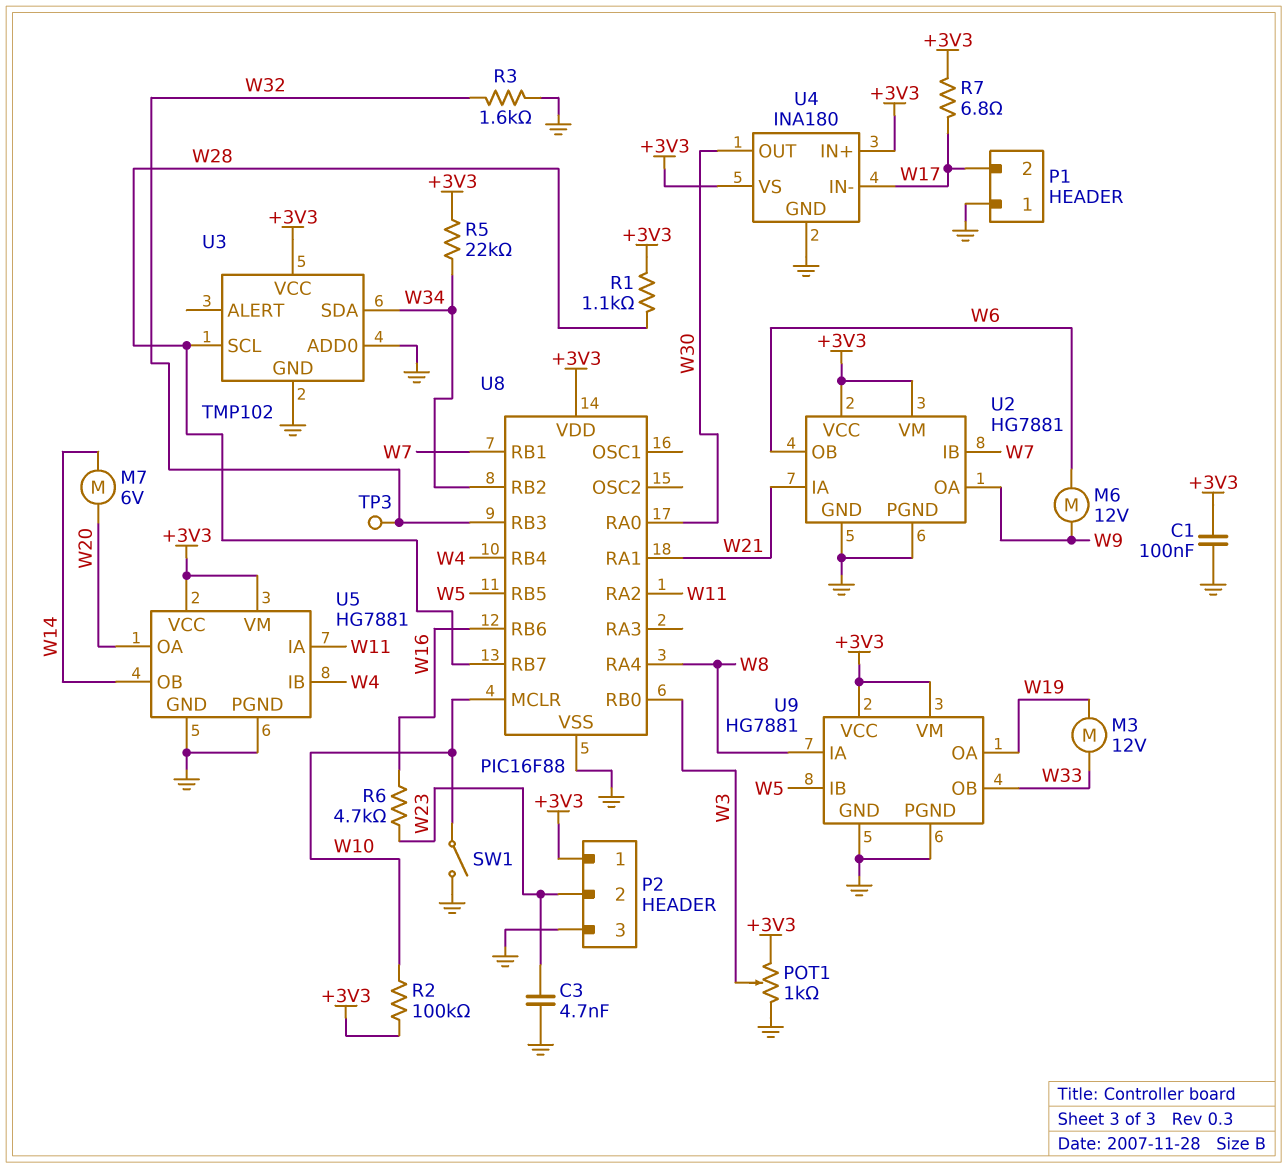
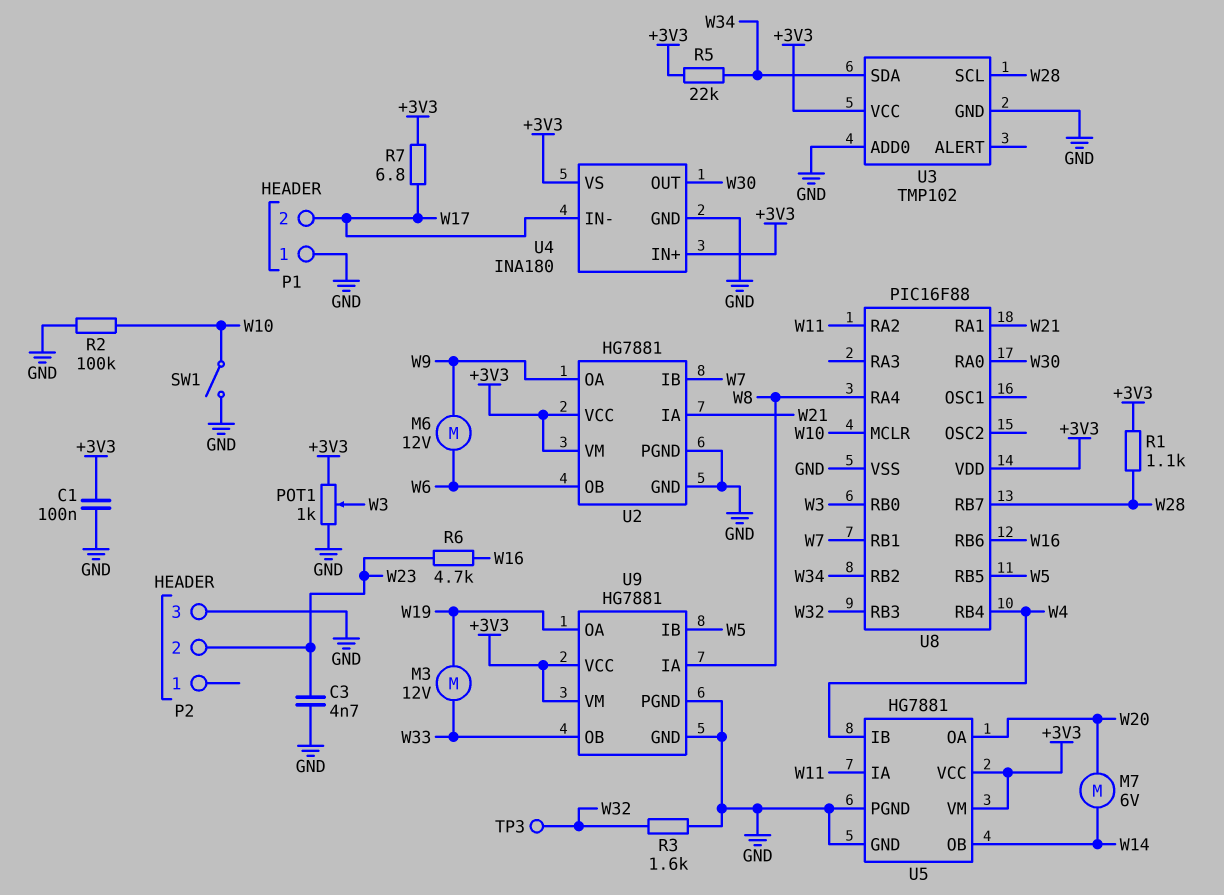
P2 pin 1: +3V3 -> none
R2: 100k (+3V3, W10) -> 100k (GND, W10)

